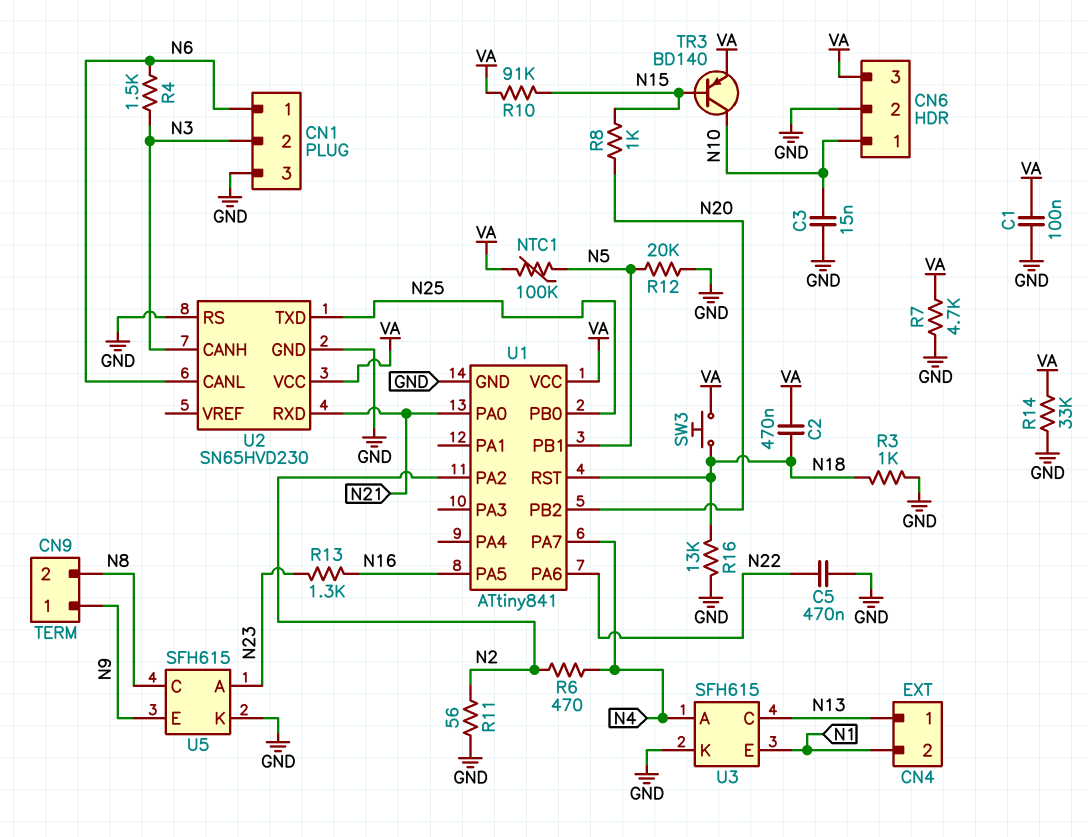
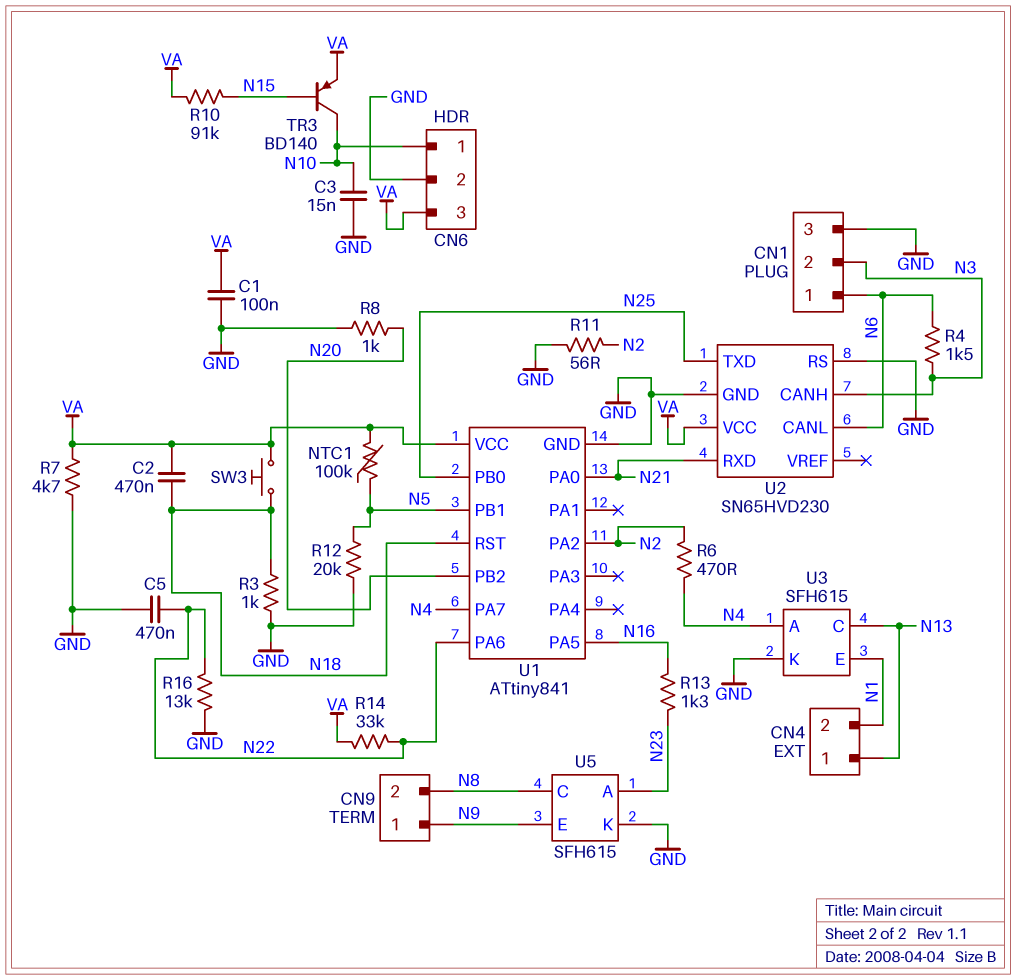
R8: 1k (N15, N20) -> 1k (GND, N20)
R14: 33k (GND, VA) -> 33k (N22, VA)
R16: 13k (GND, N18) -> 13k (GND, N22)

